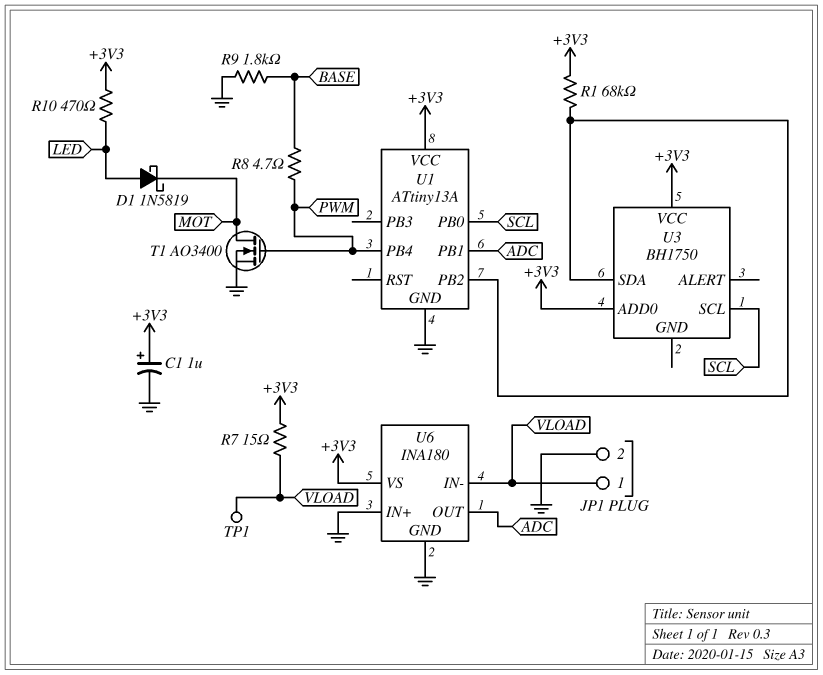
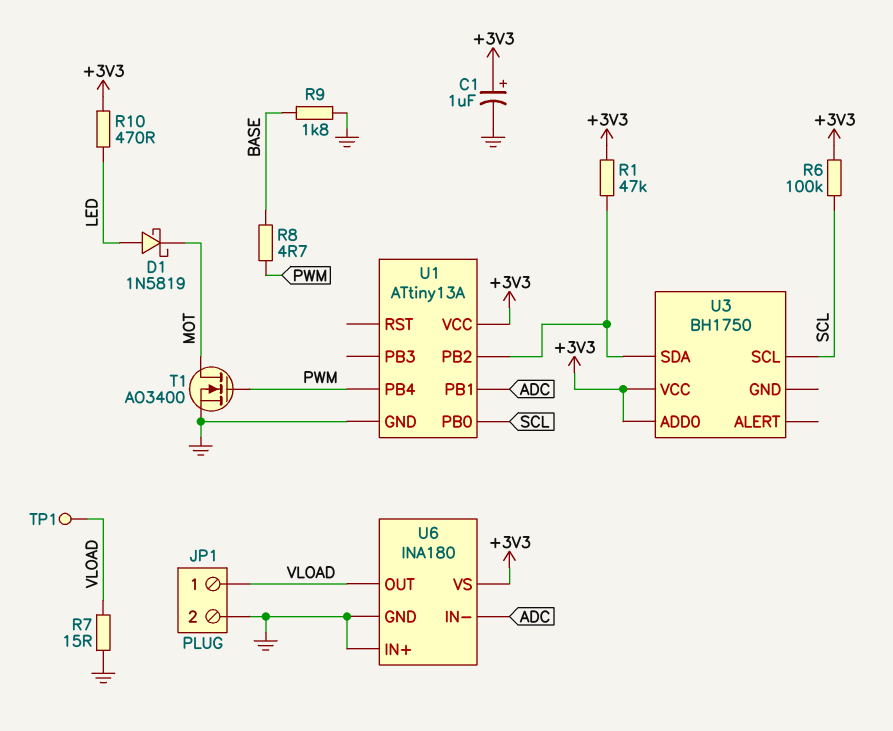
R1: 68k (+3V3, U1/PB2) -> 47k (+3V3, U1/PB2)
R6: none -> 100k (+3V3, SCL)
R7: 15 (+3V3, VLOAD) -> 15 (GND, VLOAD)
U6 pin IN-: VLOAD -> ADC
U6 pin OUT: ADC -> VLOAD

